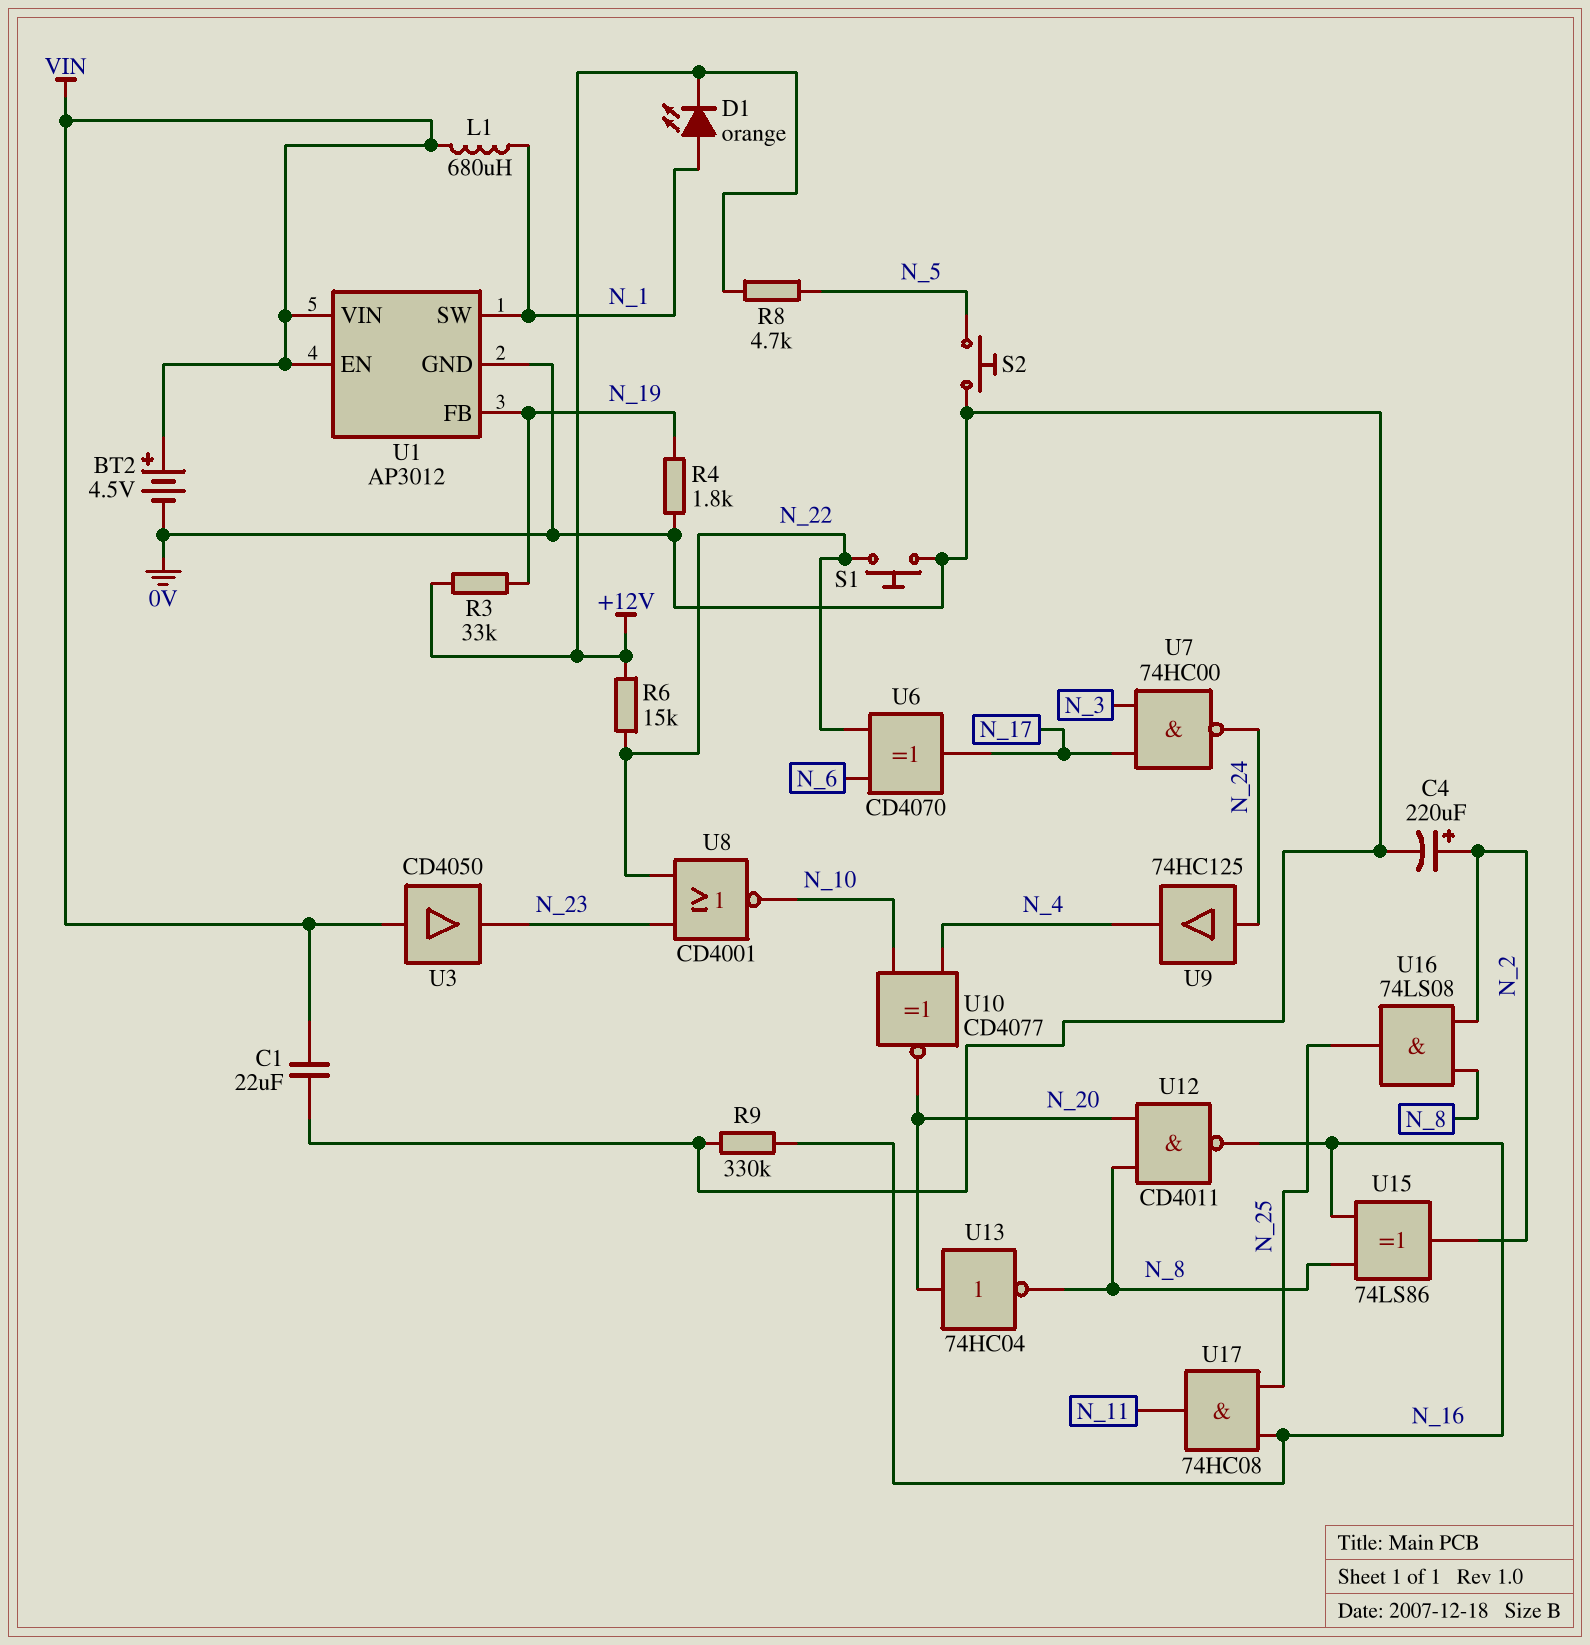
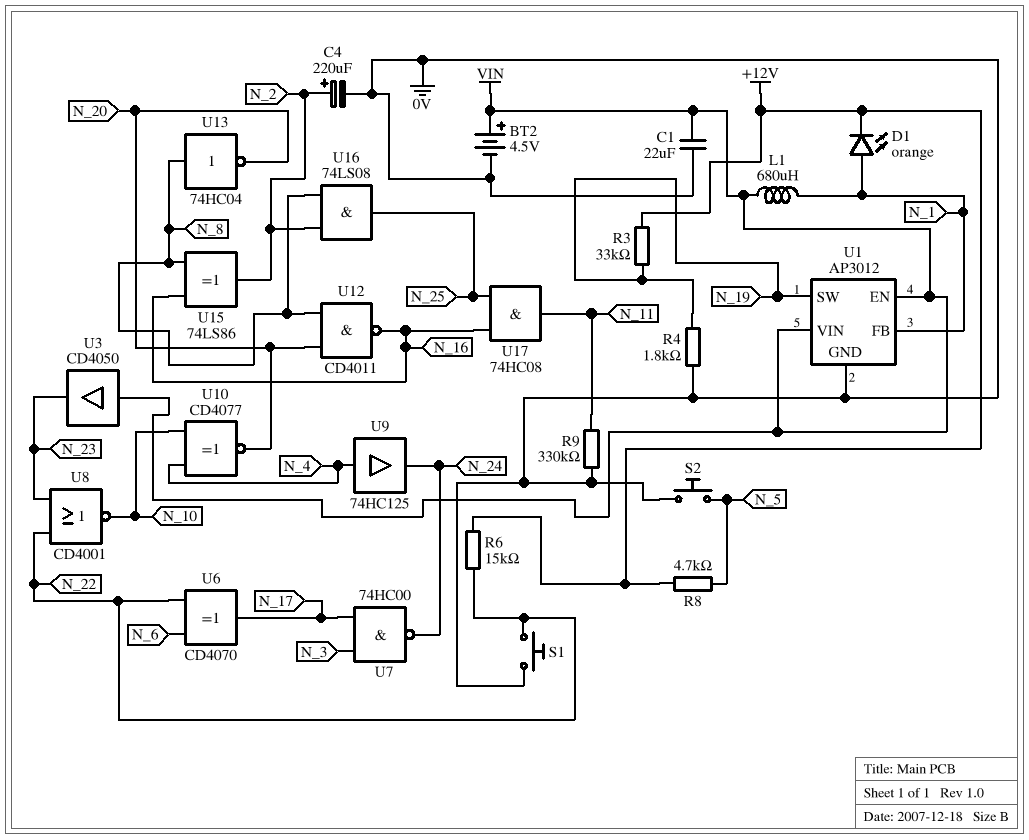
R9: 330k (0V, N_16) -> 330k (0V, N_11)
U1 pin FB: N_19 -> N_1
U1 pin SW: N_1 -> N_19
U9: buffer 74HC125 (in N_24, out N_4) -> buffer 74HC125 (in N_4, out N_24)
U13: NOT 74HC04 (in N_20, out N_8) -> NOT 74HC04 (in N_8, out N_20)

